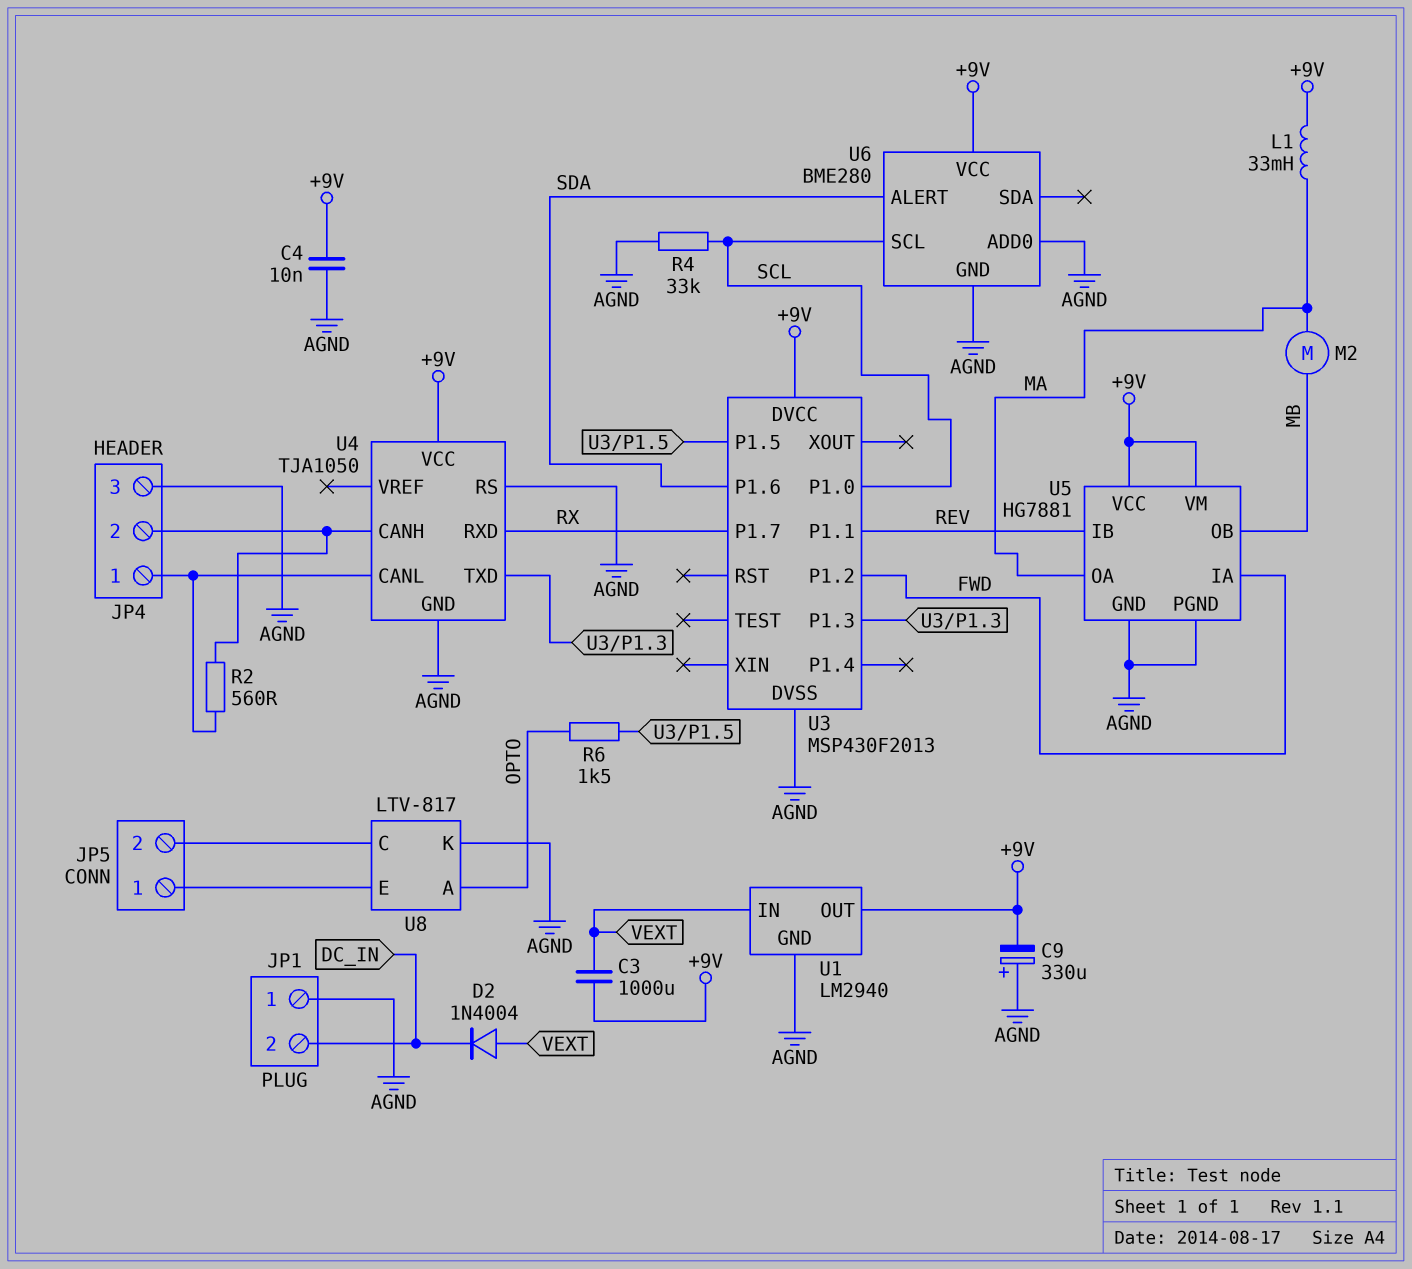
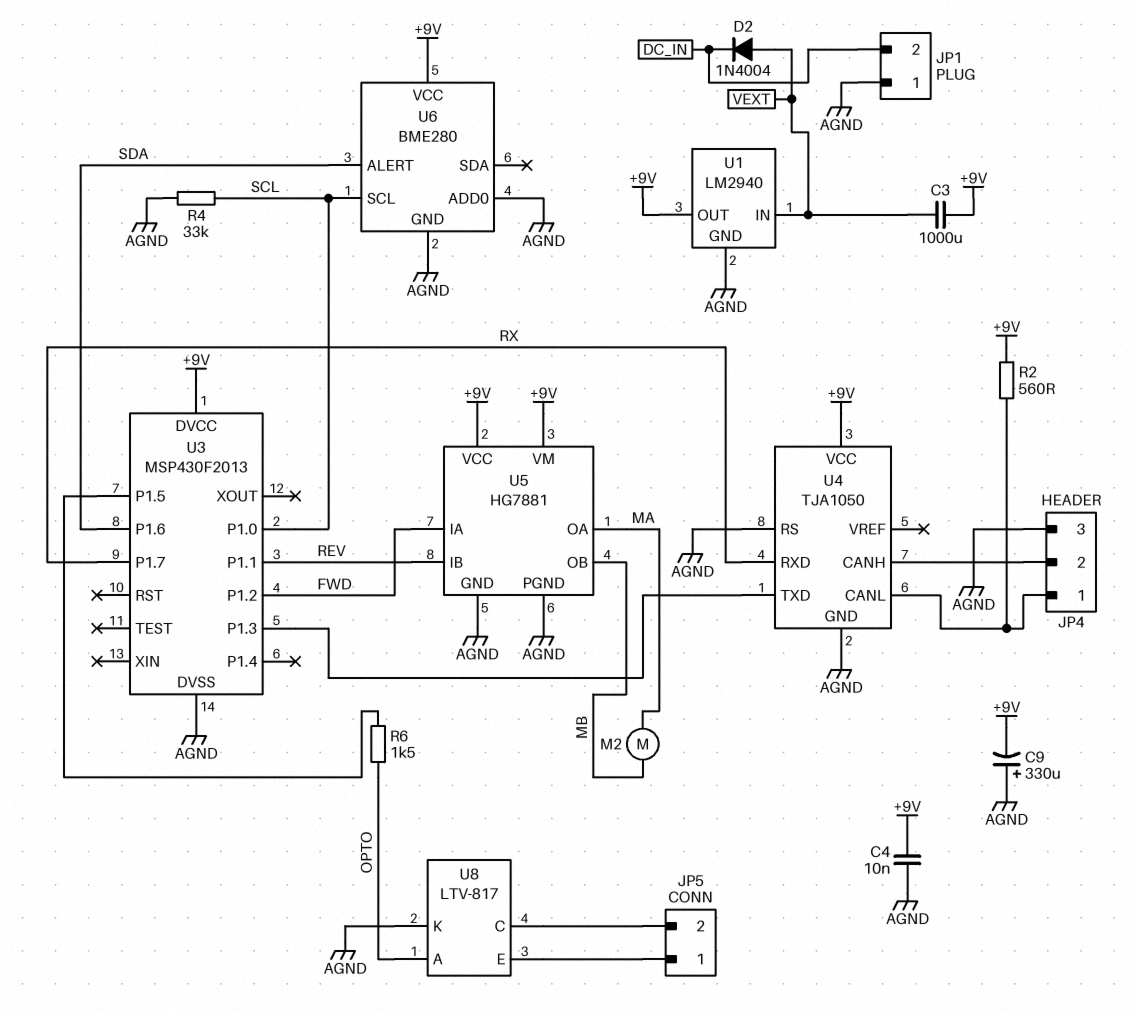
L1: 33mH (+9V, MA) -> none
R2: 560 (JP4/1, JP4/2) -> 560 (+9V, JP4/1)

